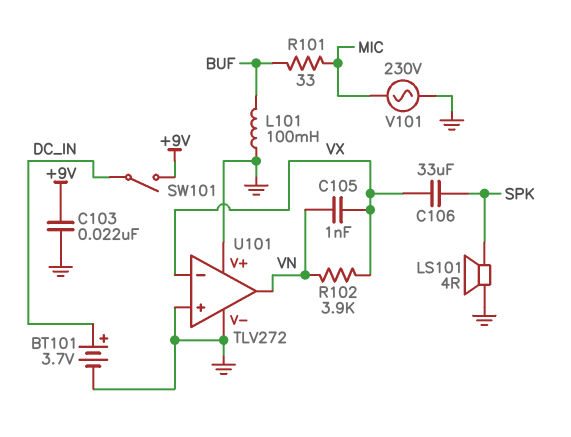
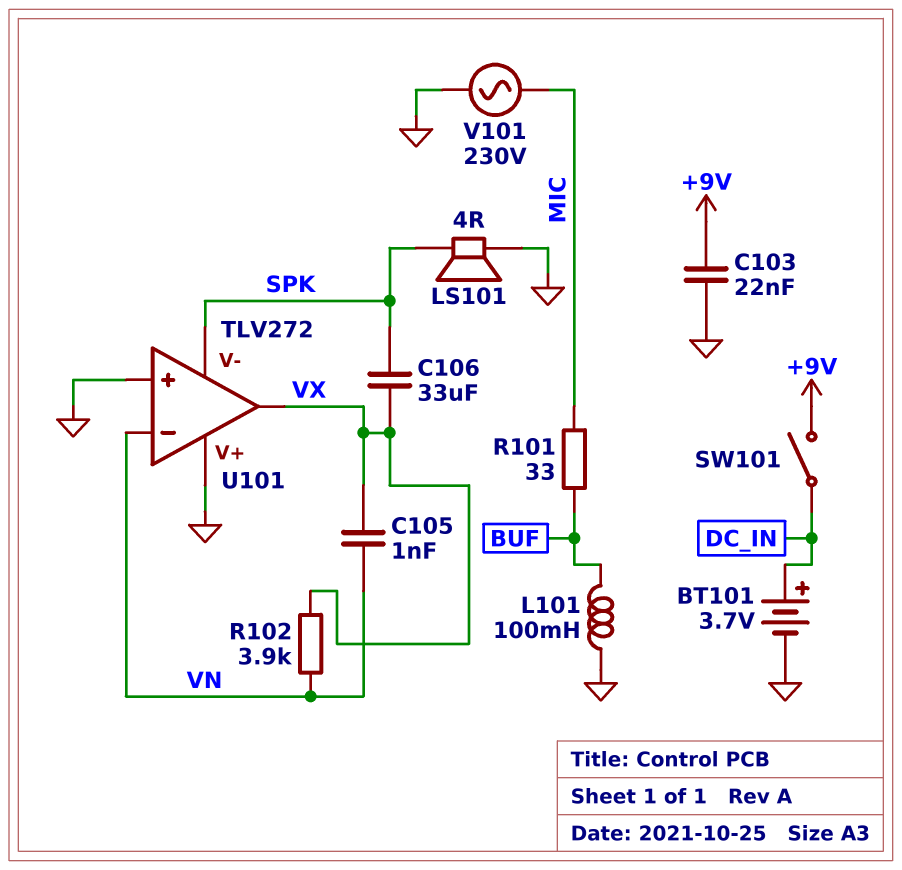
U101 pin V-: GND -> SPK
U101 pin in-: VX -> VN
U101 pin out: VN -> VX

